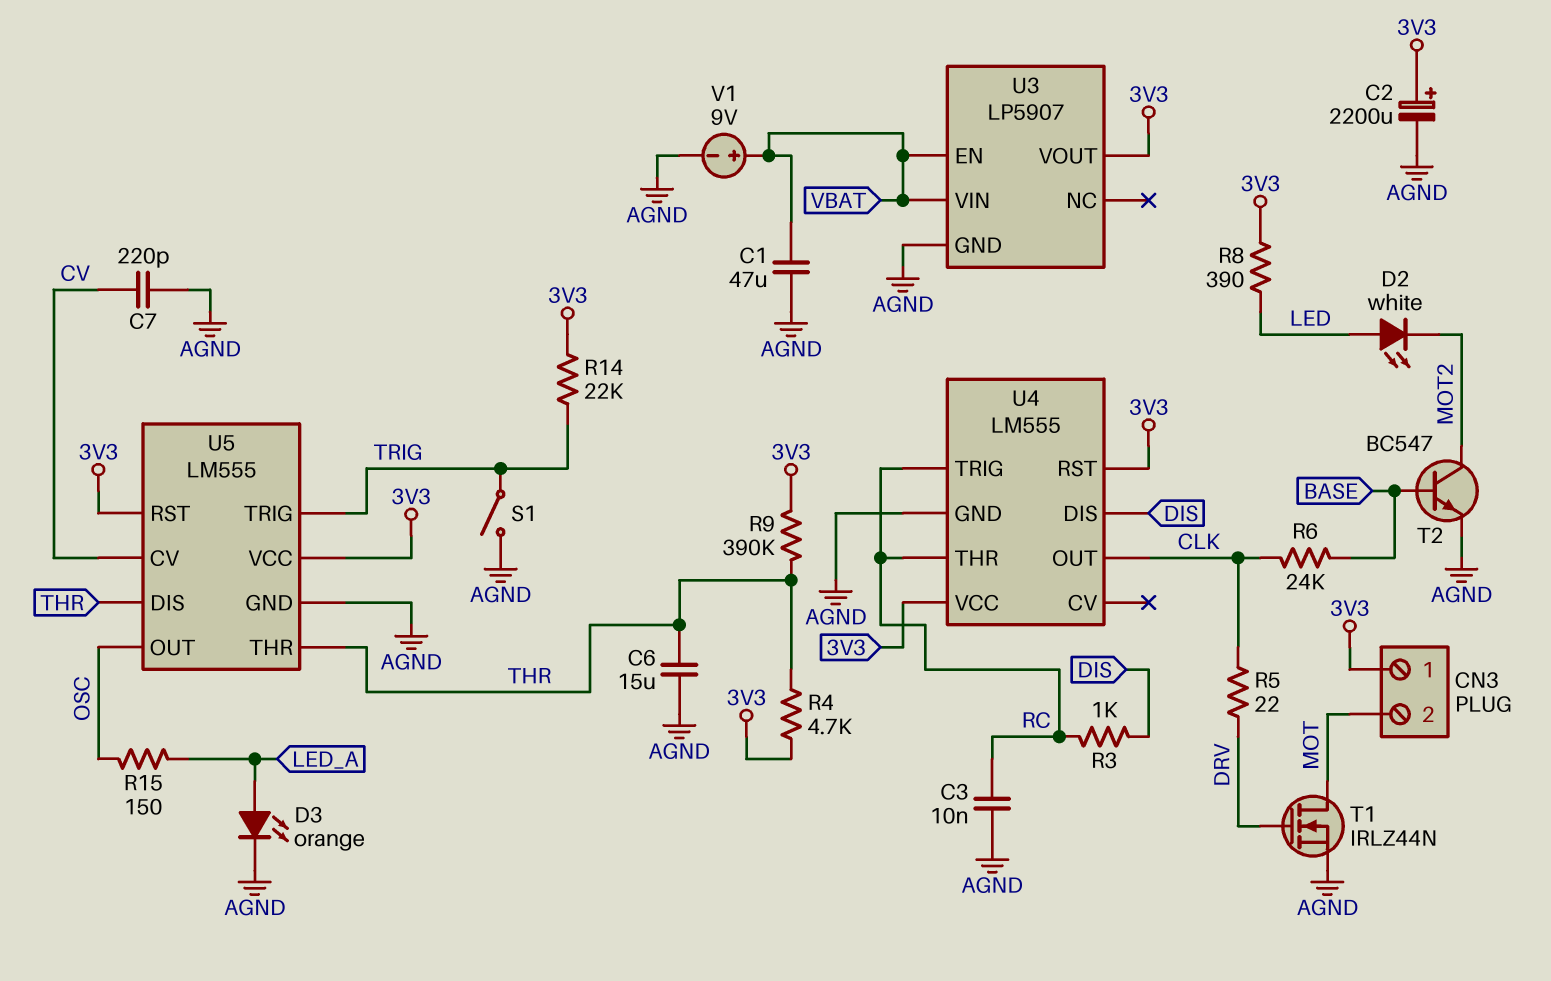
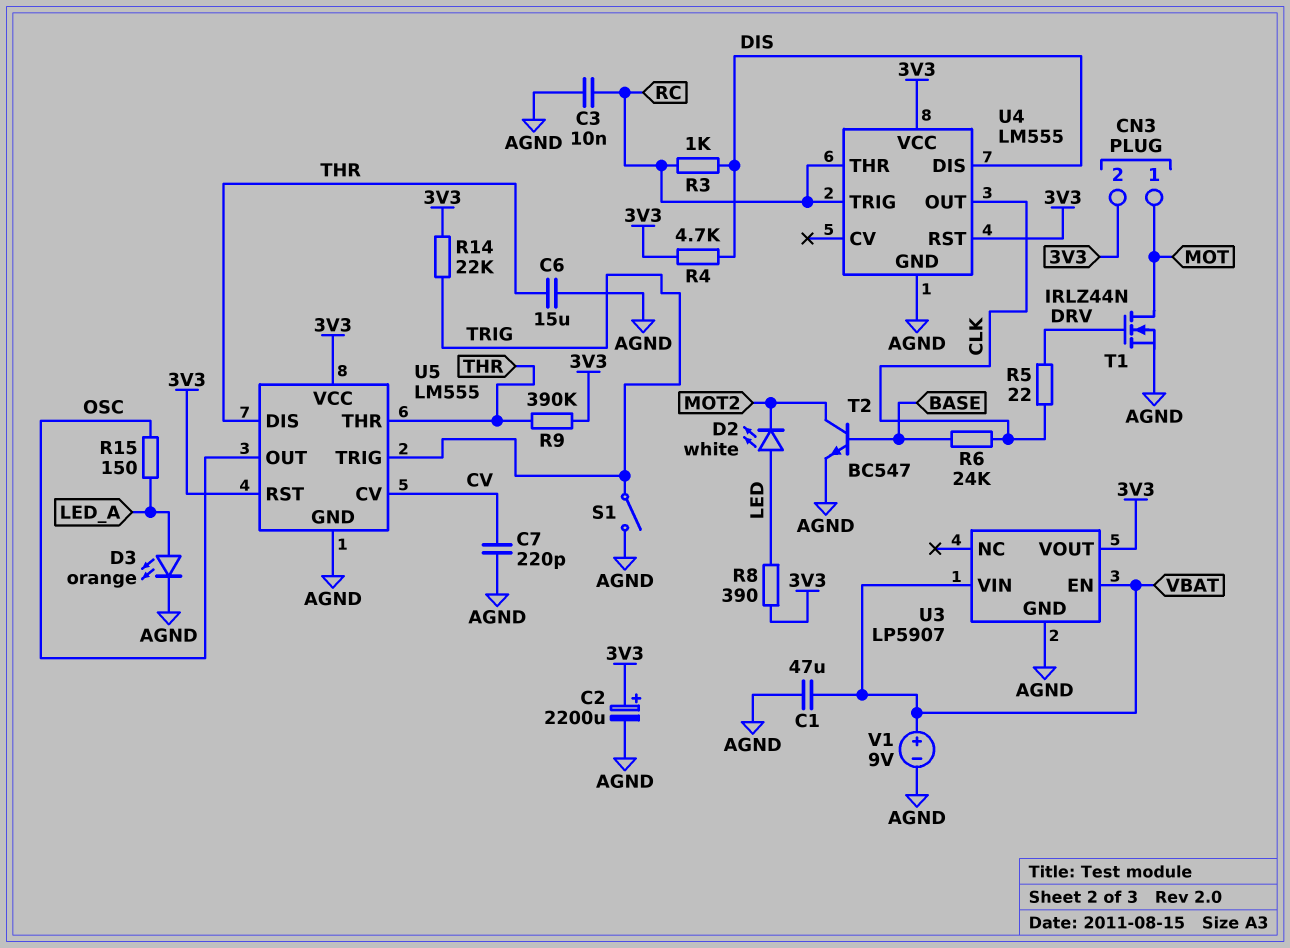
CN3 pin 1: 3V3 -> MOT
CN3 pin 2: MOT -> 3V3
R4: 4.7k (3V3, THR) -> 4.7k (3V3, DIS)

